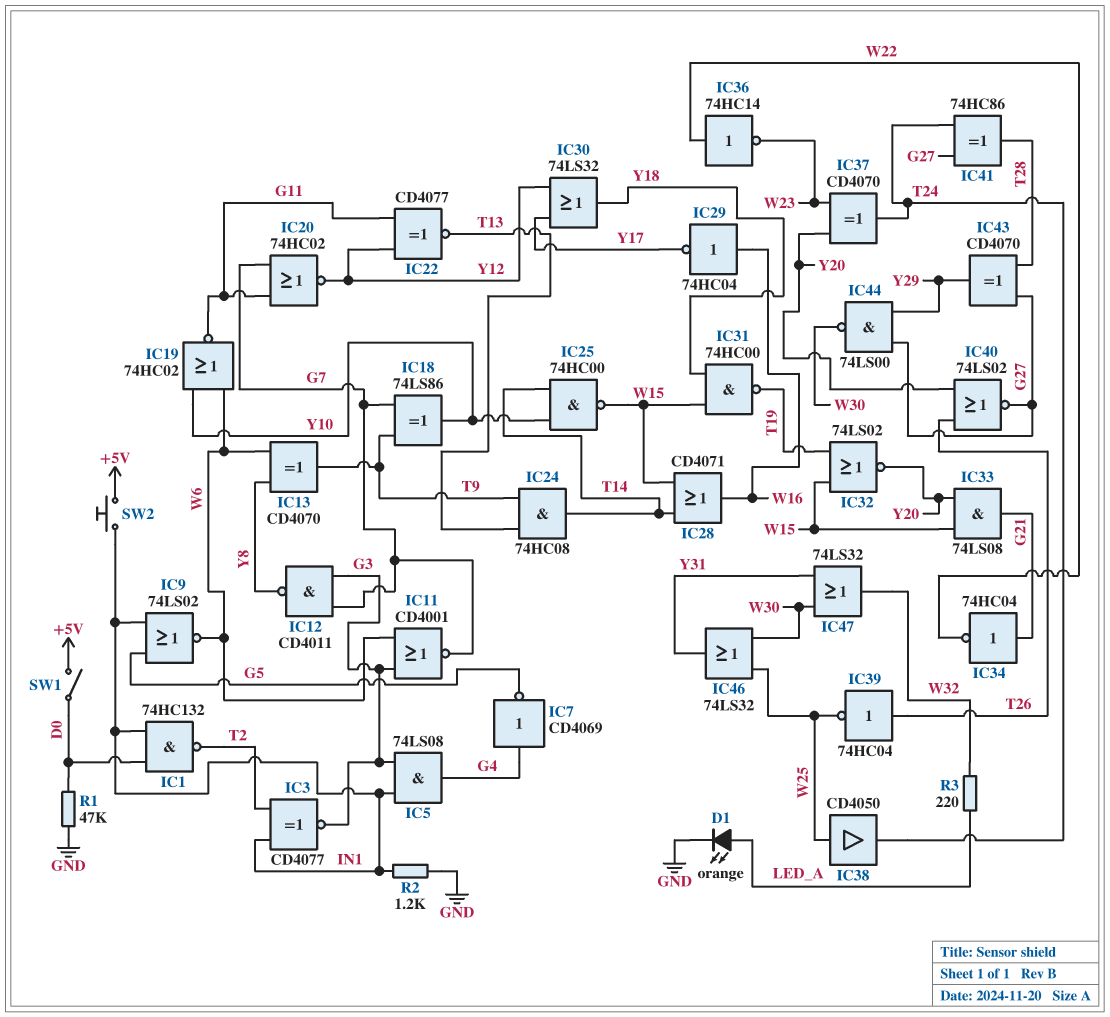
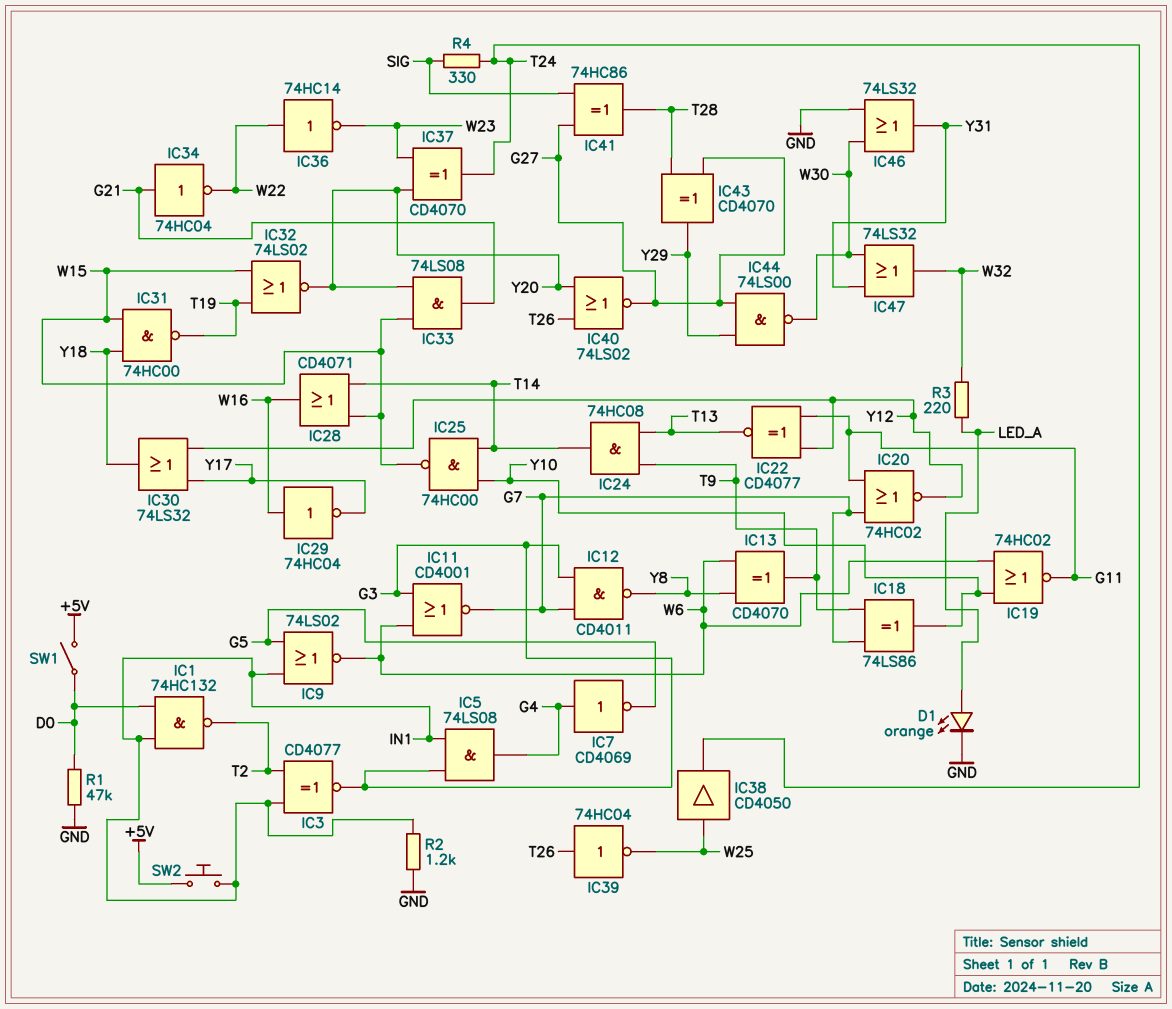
IC41: XOR 74HC86 (in G27, in T24, out T28) -> XOR 74HC86 (in G27, in SIG, out T28)
IC46: OR 74LS32 (in W25, in W30, out Y31) -> OR 74LS32 (in GND, in W30, out Y31)
R4: none -> 330 (SIG, T24)

